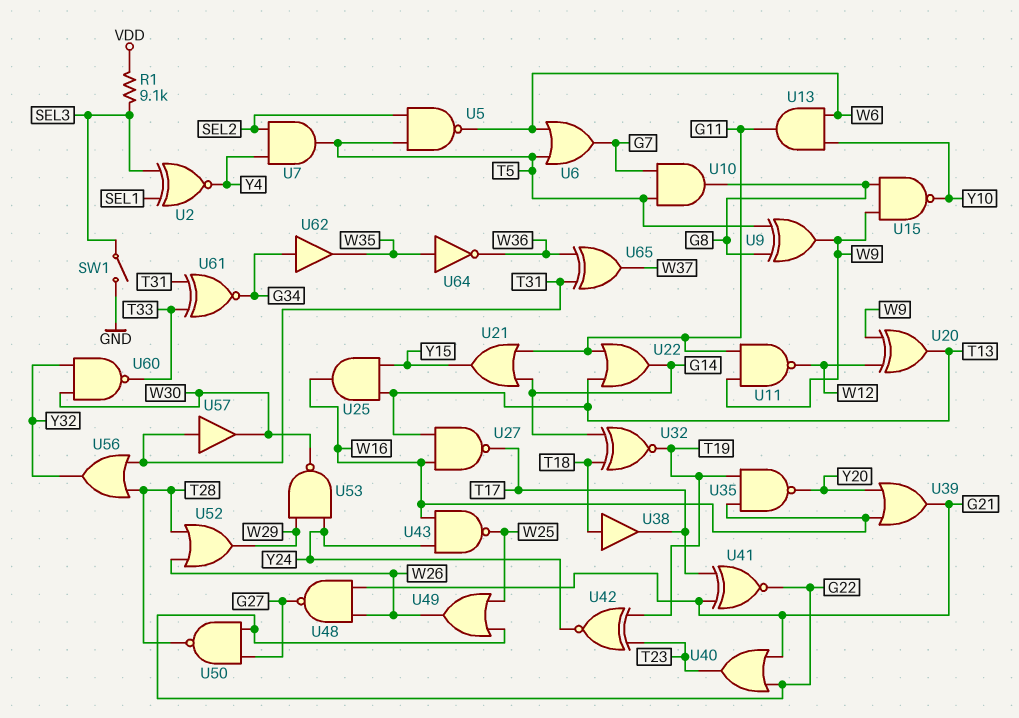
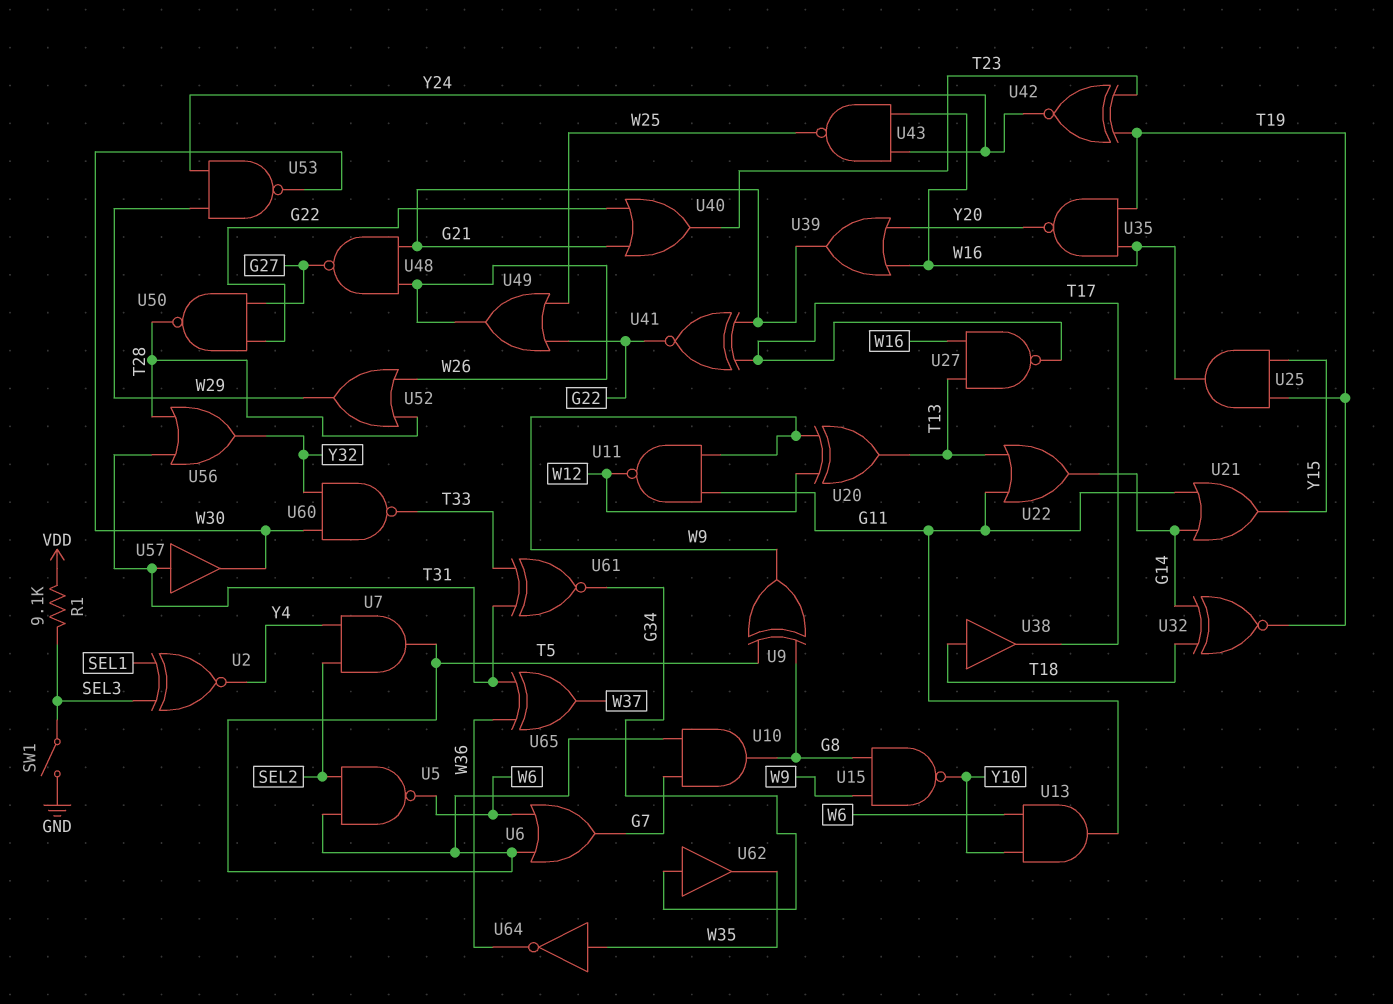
U25: AND (in T13, in Y15, out W16) -> AND (in T19, in Y15, out W16)

